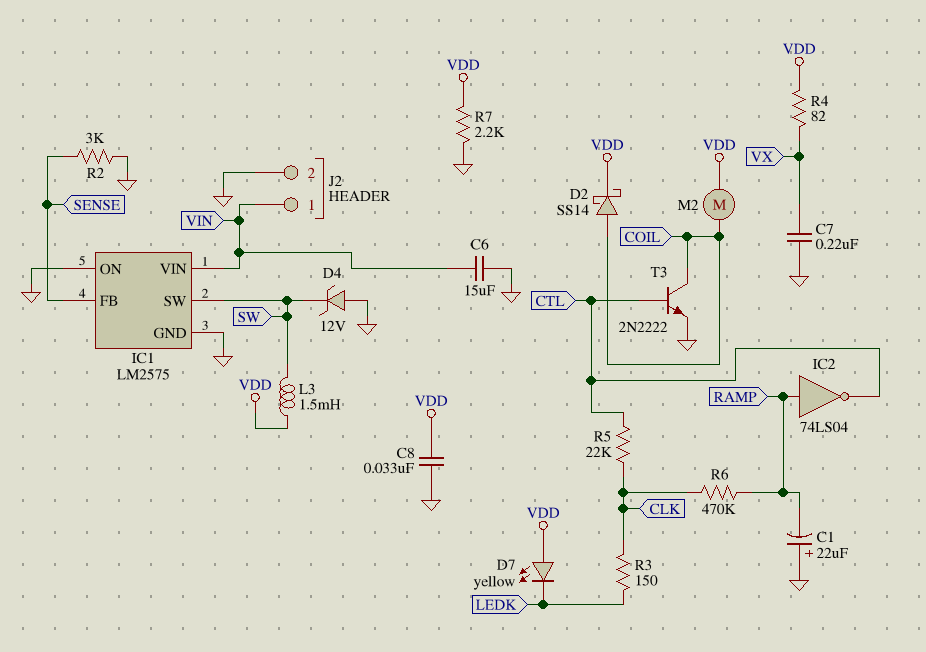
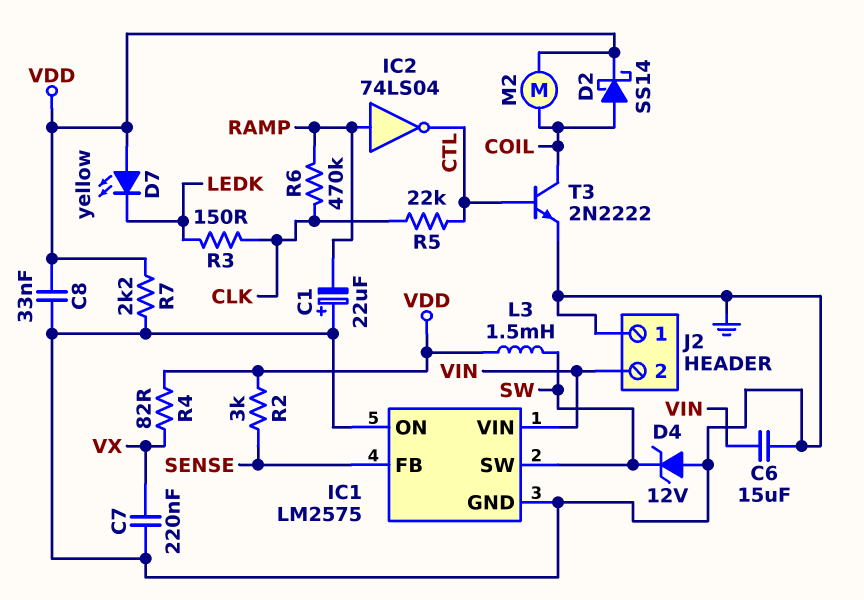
J2 pin 1: VIN -> GND
J2 pin 2: GND -> VIN
R2: 3k (GND, SENSE) -> 3k (SENSE, VDD)

